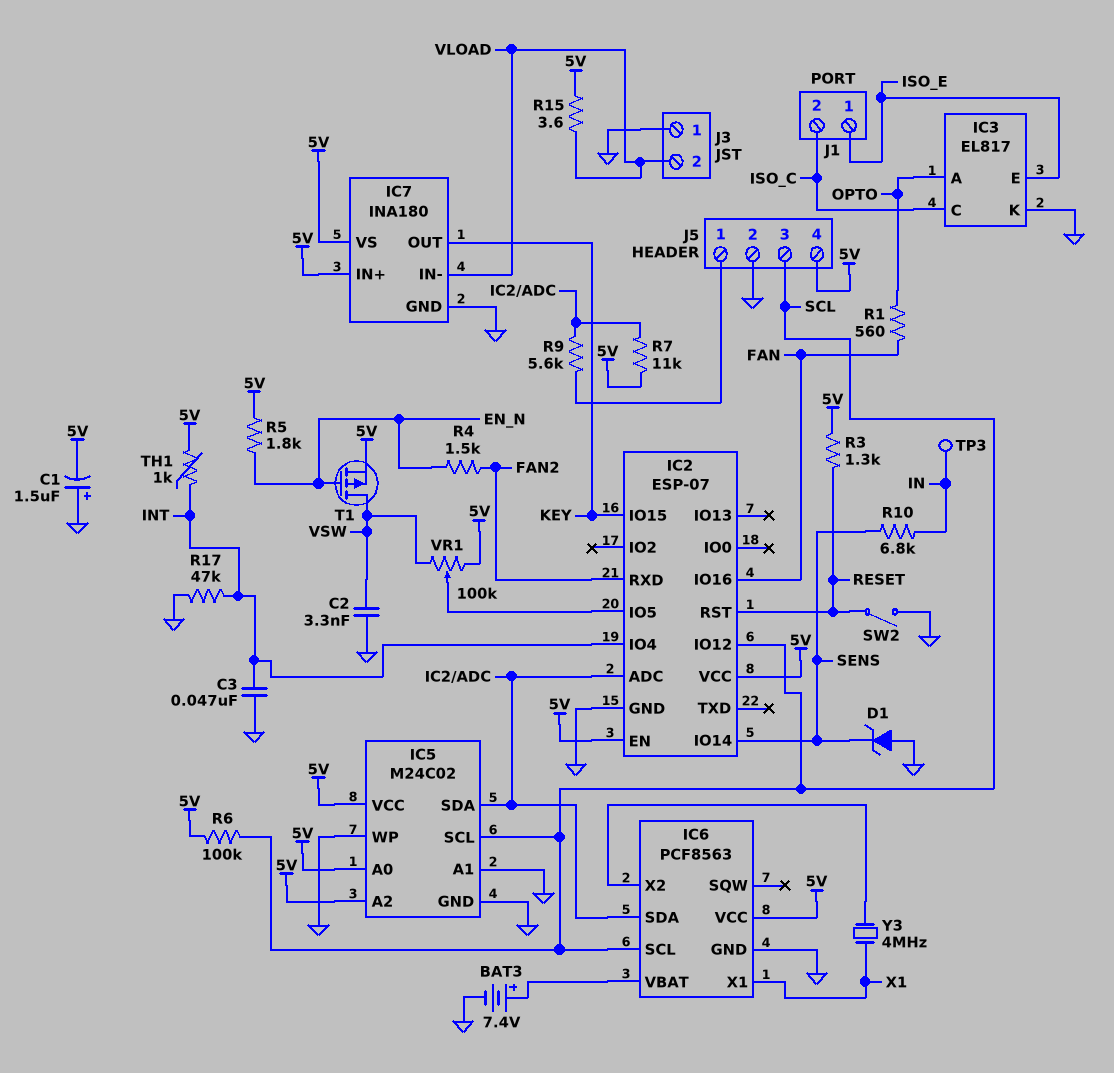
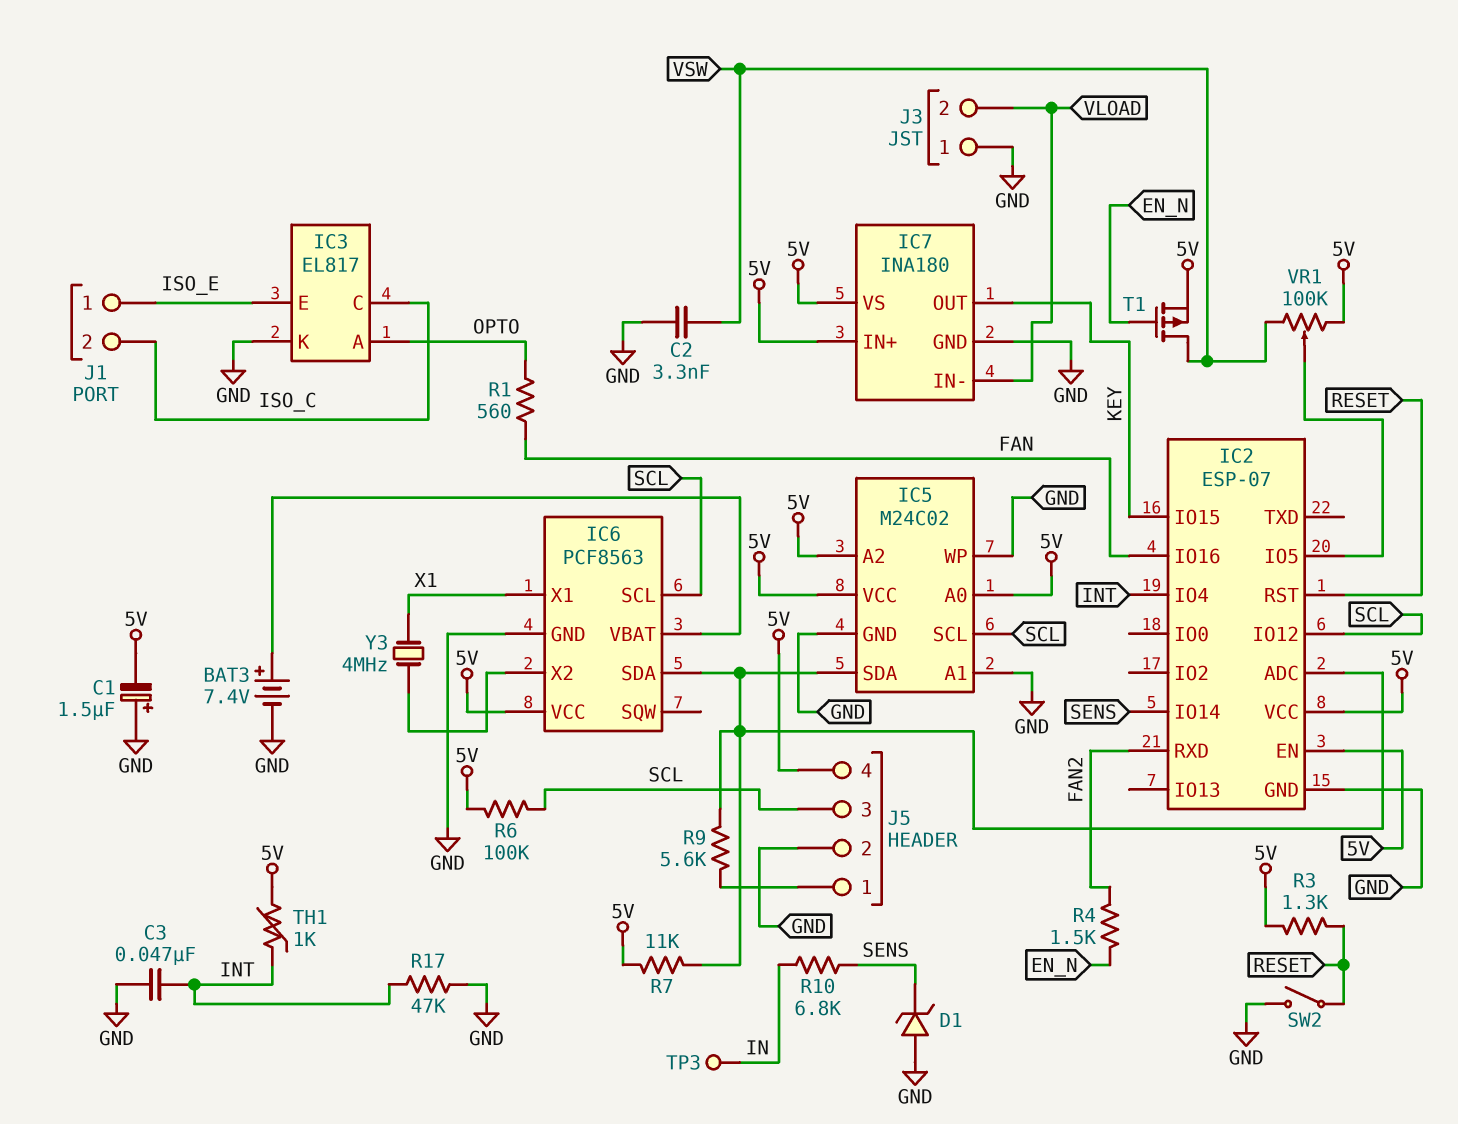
R5: 1.8k (5V, EN_N) -> none
R15: 3.6 (5V, VLOAD) -> none

